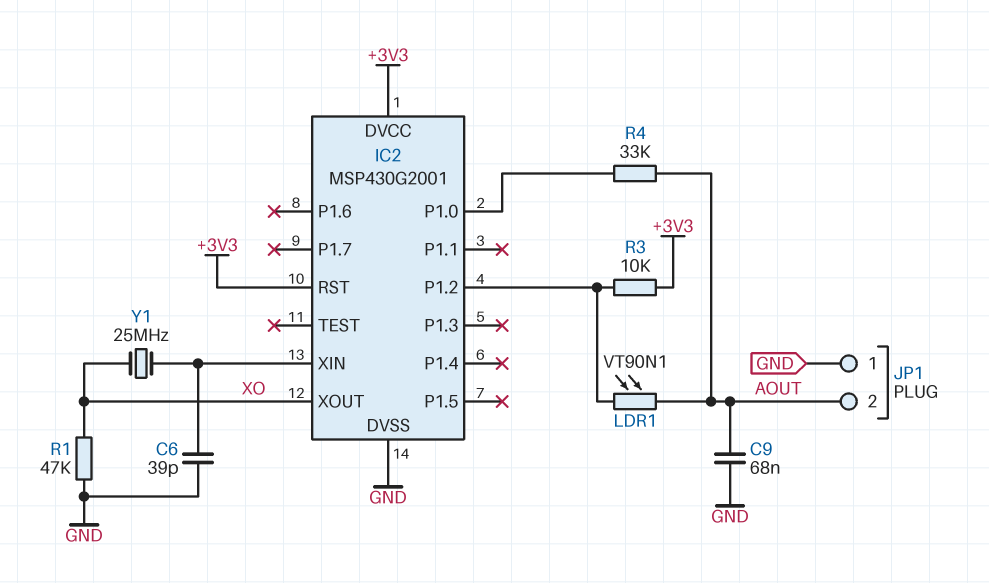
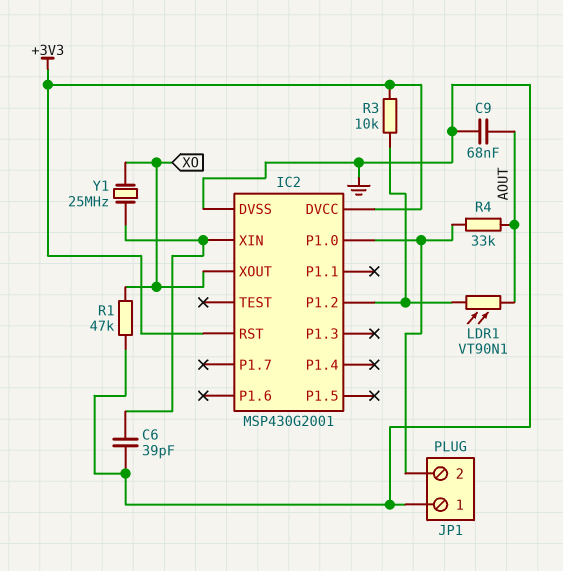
JP1 pin 2: AOUT -> IC2/P1.0

